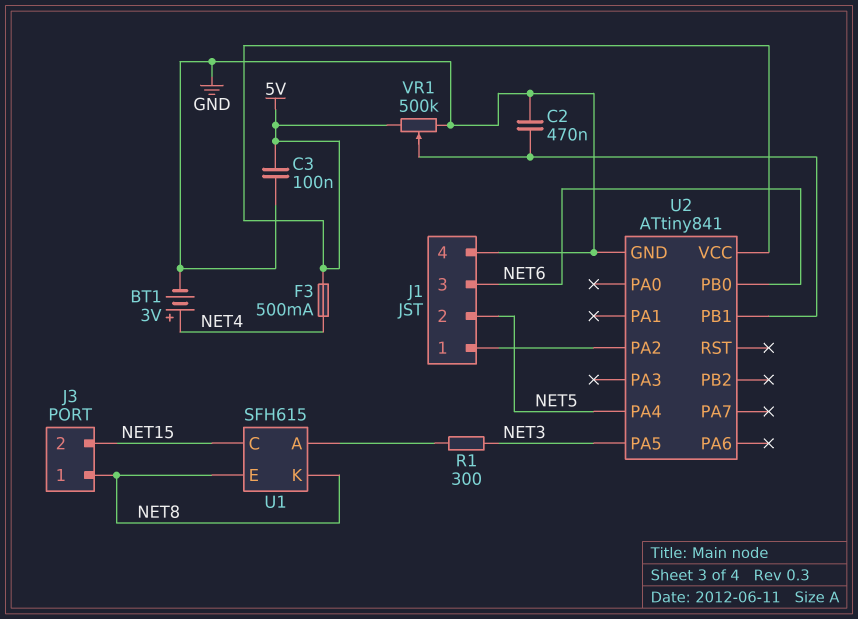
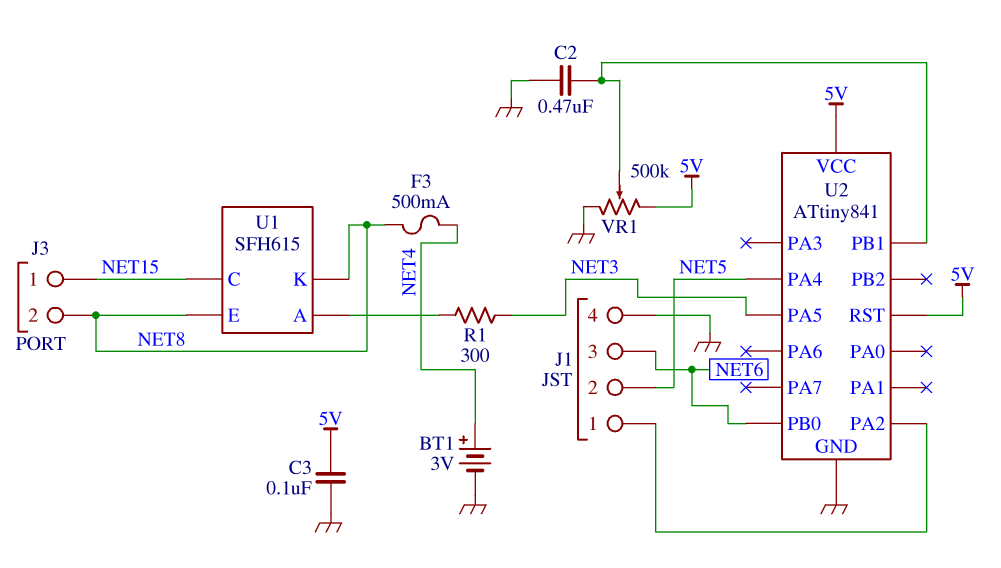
F3: 500mA (5V, NET4) -> 500mA (NET4, NET8)
J3 pin 1: NET8 -> NET15
J3 pin 2: NET15 -> NET8
U2 pin RST: none -> 5V

